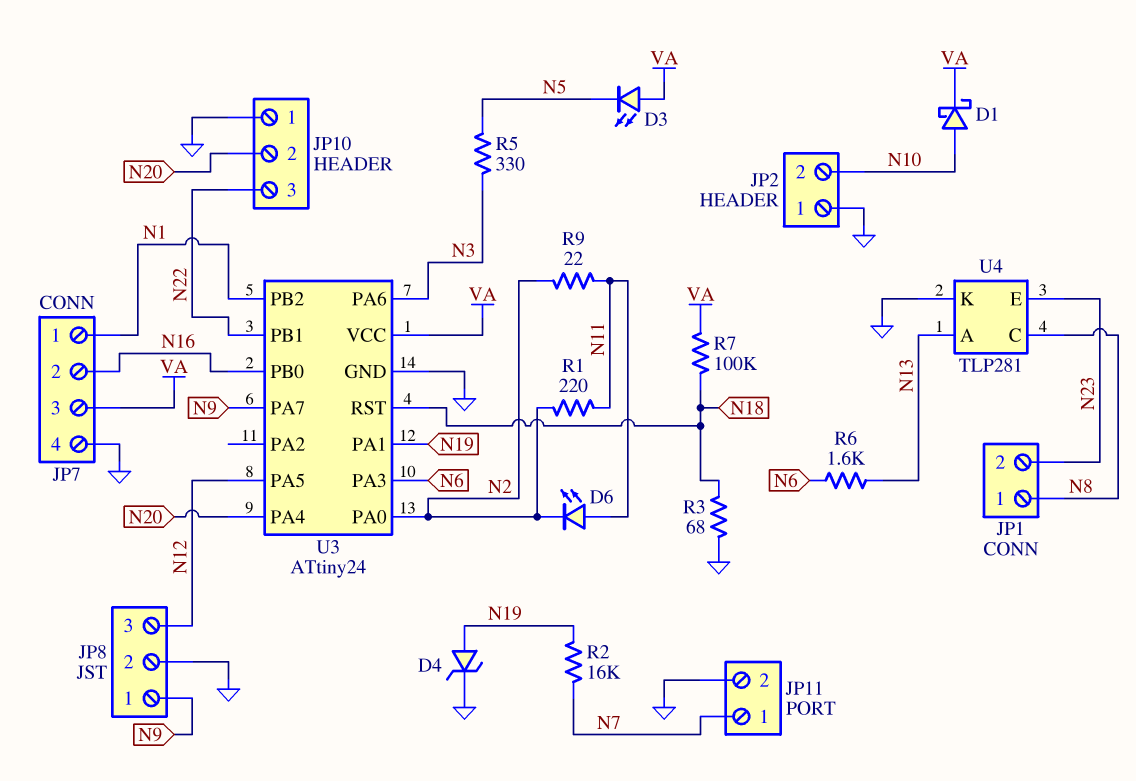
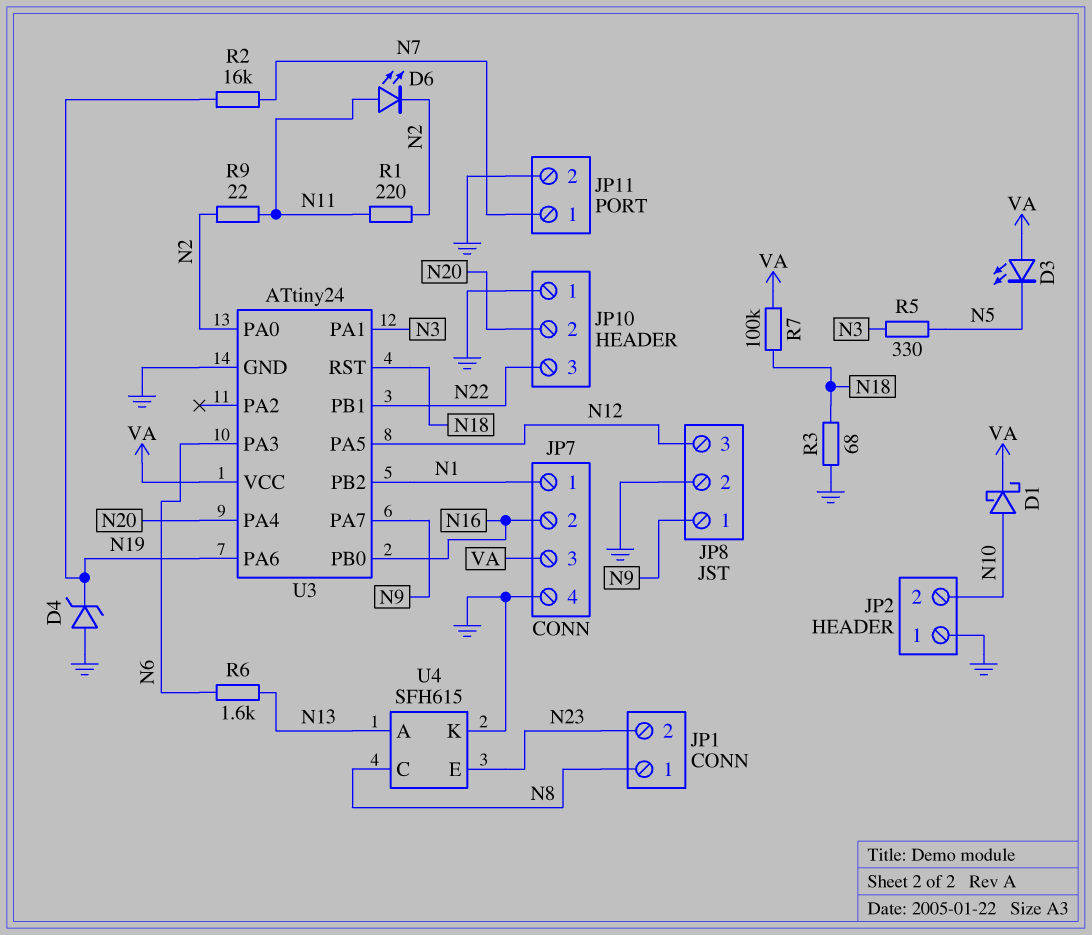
D4: zener (A N19, K GND) -> zener (A GND, K N19)
U3 pin PA1: N19 -> N3
U3 pin PA6: N3 -> N19
U4: TLP281 -> SFH615

